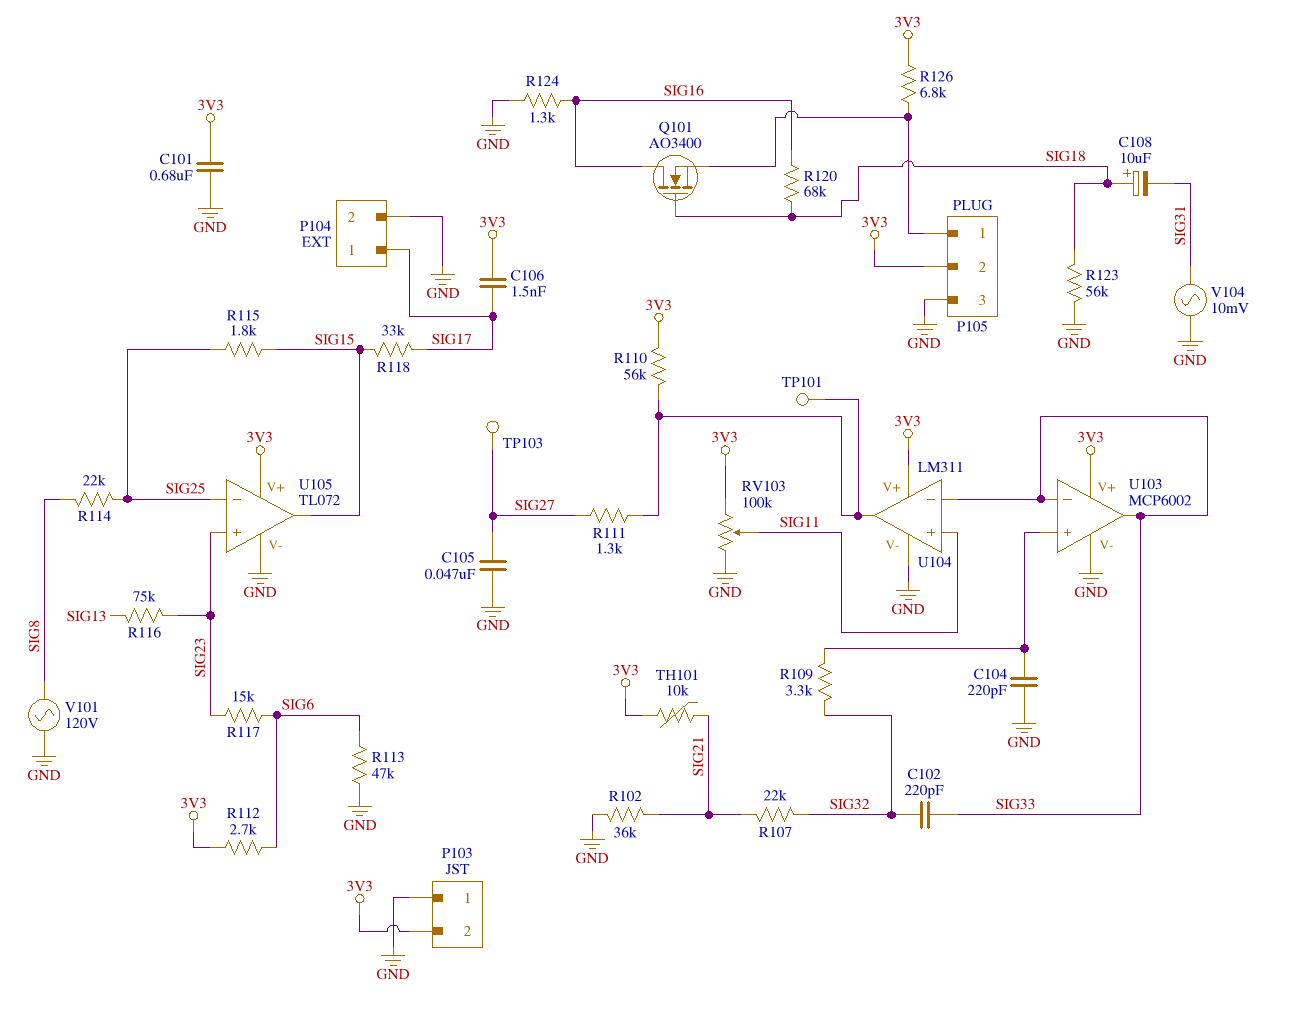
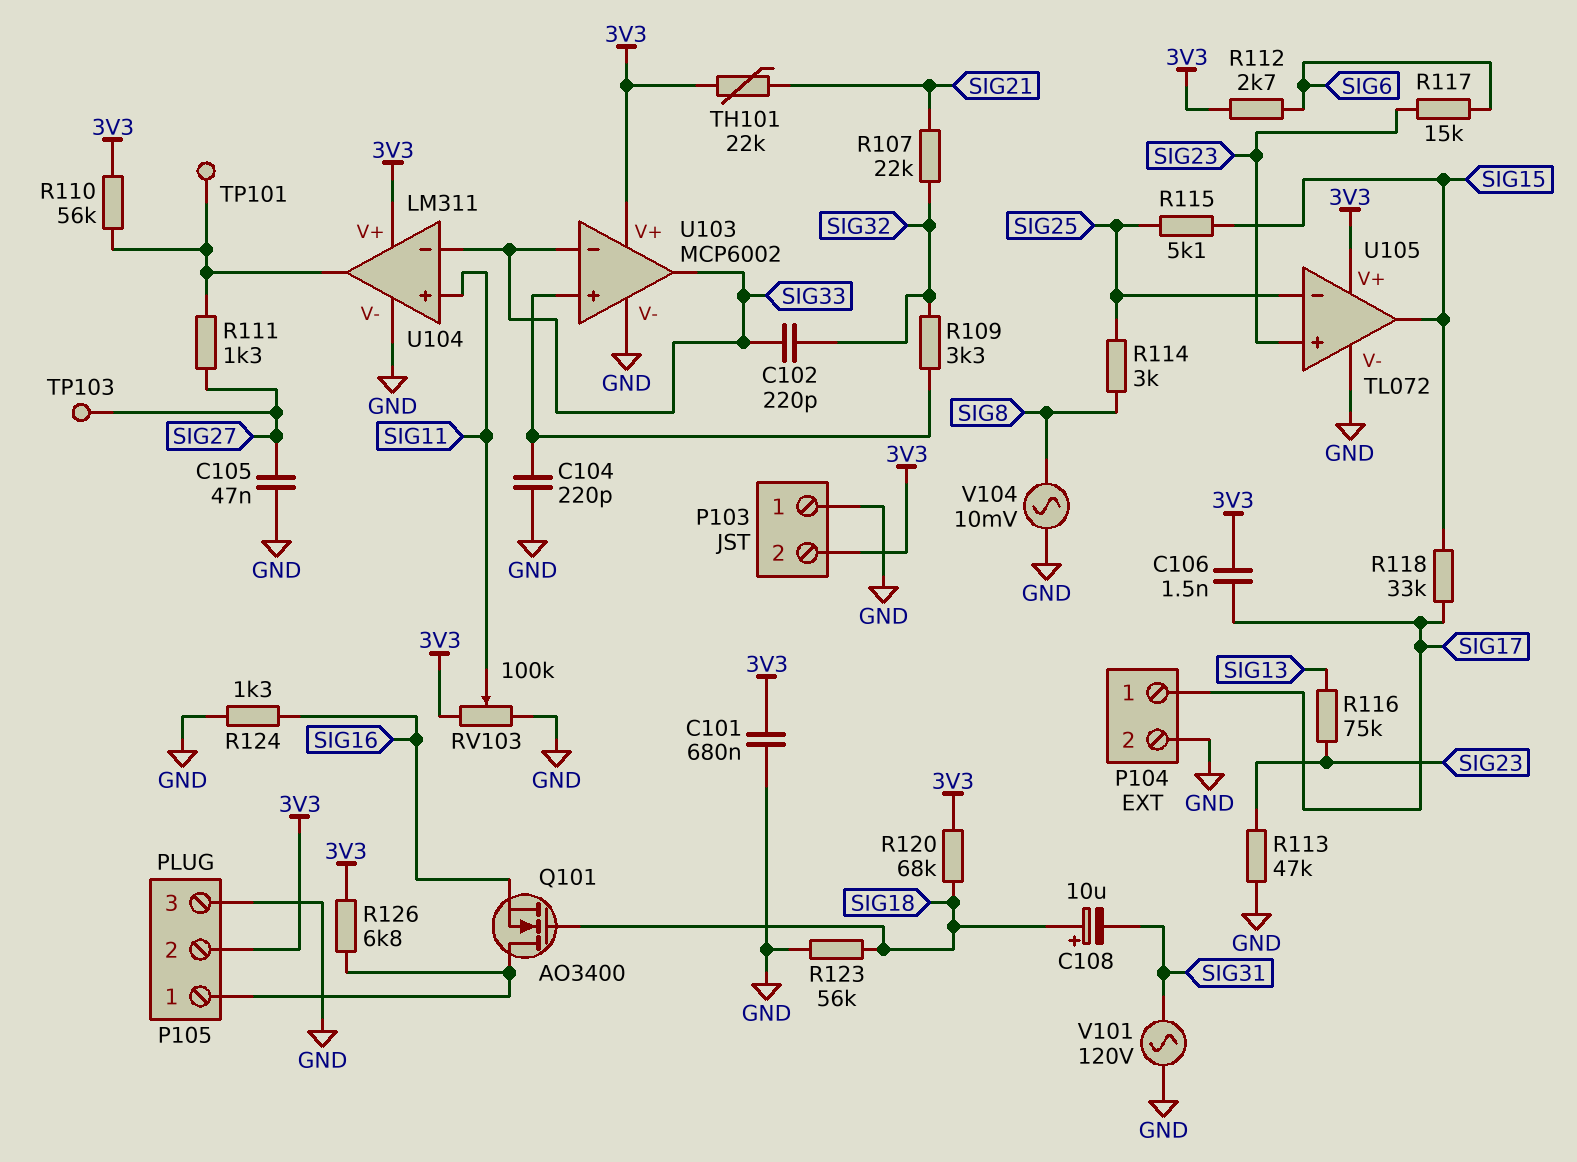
Q101: NMOS AO3400 (G SIG18, D SIG16, S P105/1) -> NMOS AO3400 (G SIG18, D P105/1, S SIG16)
R102: 36k (GND, SIG21) -> none
R113: 47k (GND, SIG6) -> 47k (GND, SIG23)
R114: 22k (SIG8, SIG25) -> 3k (SIG8, SIG25)
R115: 1.8k (SIG15, SIG25) -> 5.1k (SIG15, SIG25)
R120: 68k (SIG16, SIG18) -> 68k (3V3, SIG18)
TH101: 10k (3V3, SIG21) -> 22k (3V3, SIG21)
V101: AC 120V (GND, SIG8) -> AC 120V (GND, SIG31)
V104: AC 10mV (GND, SIG31) -> AC 10mV (GND, SIG8)

